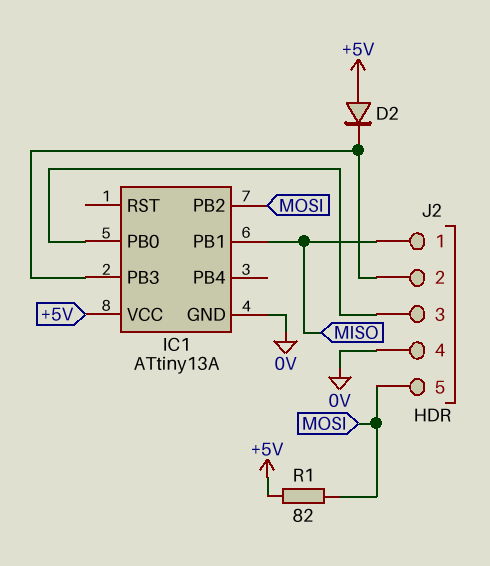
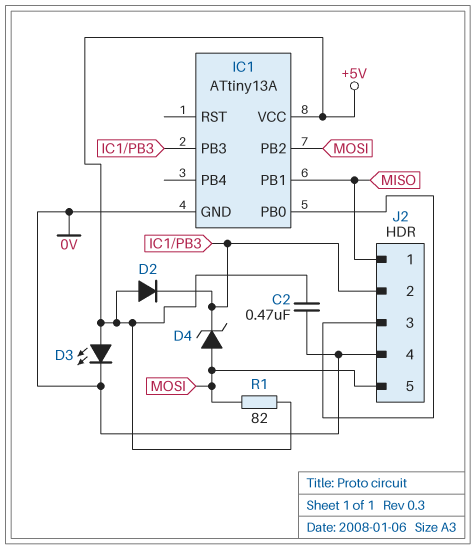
C2: none -> 470nF (+5V, 0V)
D3: none -> LED (A +5V, K 0V)
D4: none -> zener (A MOSI, K IC1/PB3)

